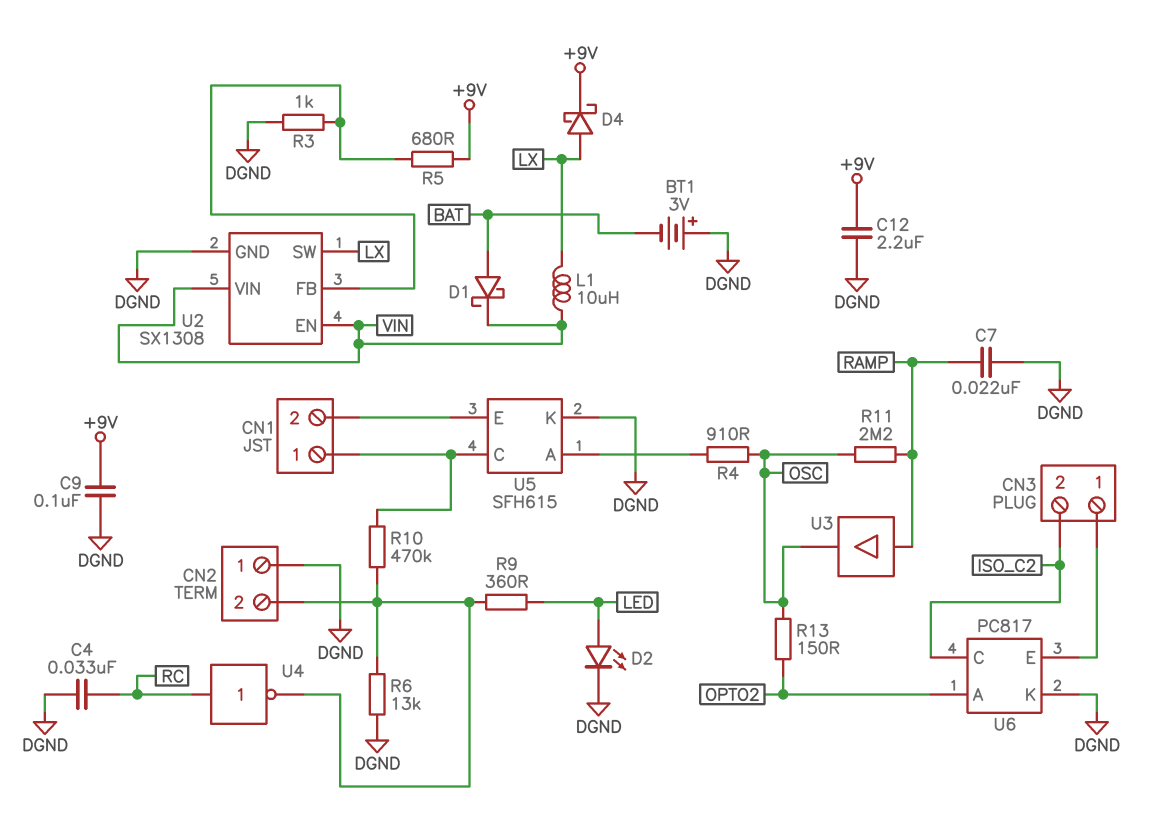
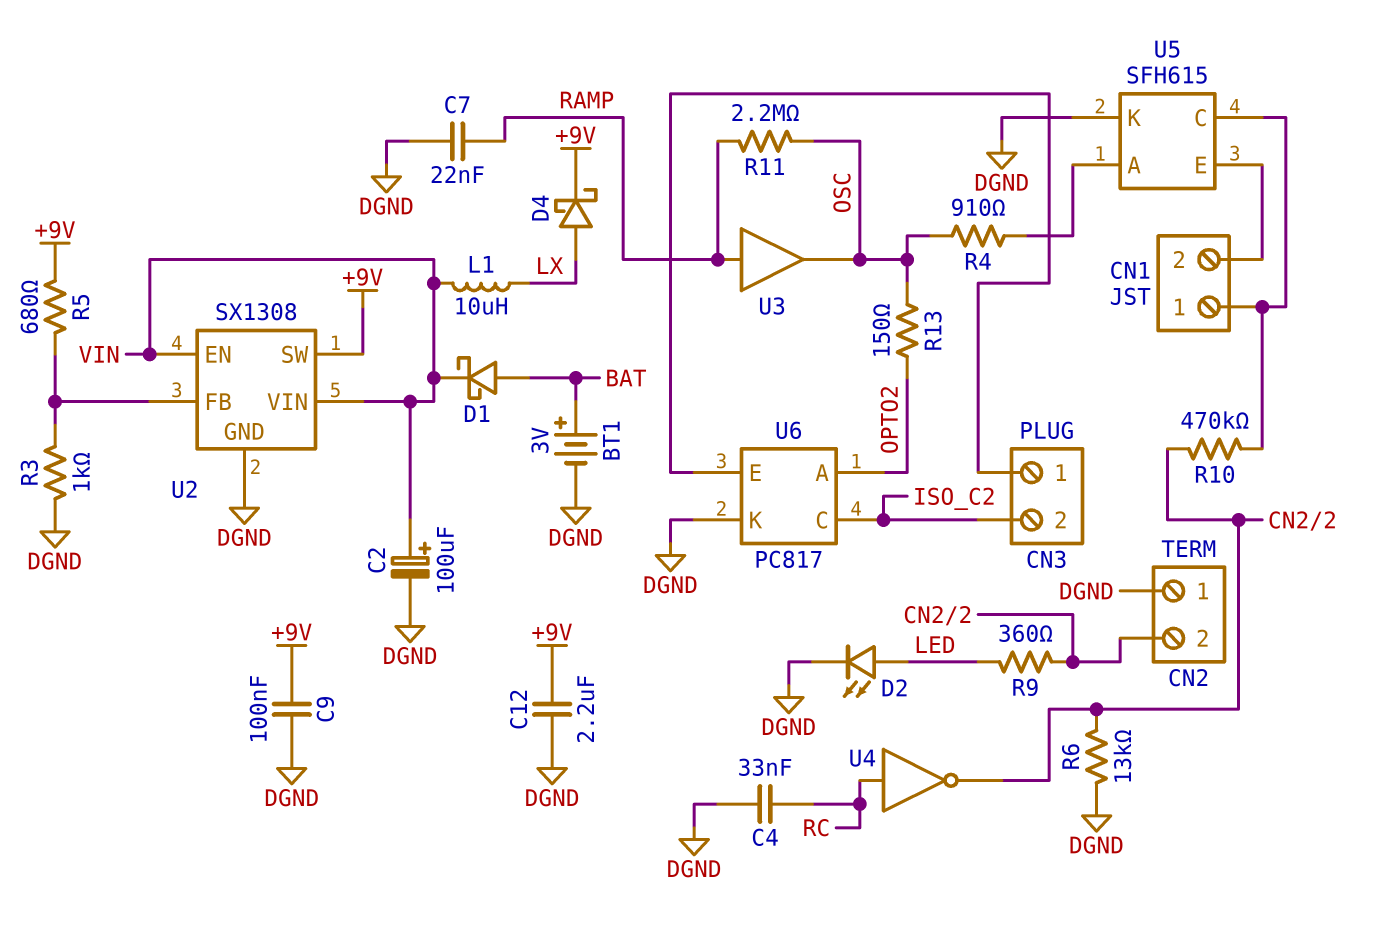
BT1: 3V (plus DGND, minus BAT) -> 3V (plus BAT, minus DGND)
C2: none -> 100uF (plus VIN, minus DGND)
U2 pin SW: LX -> +9V

